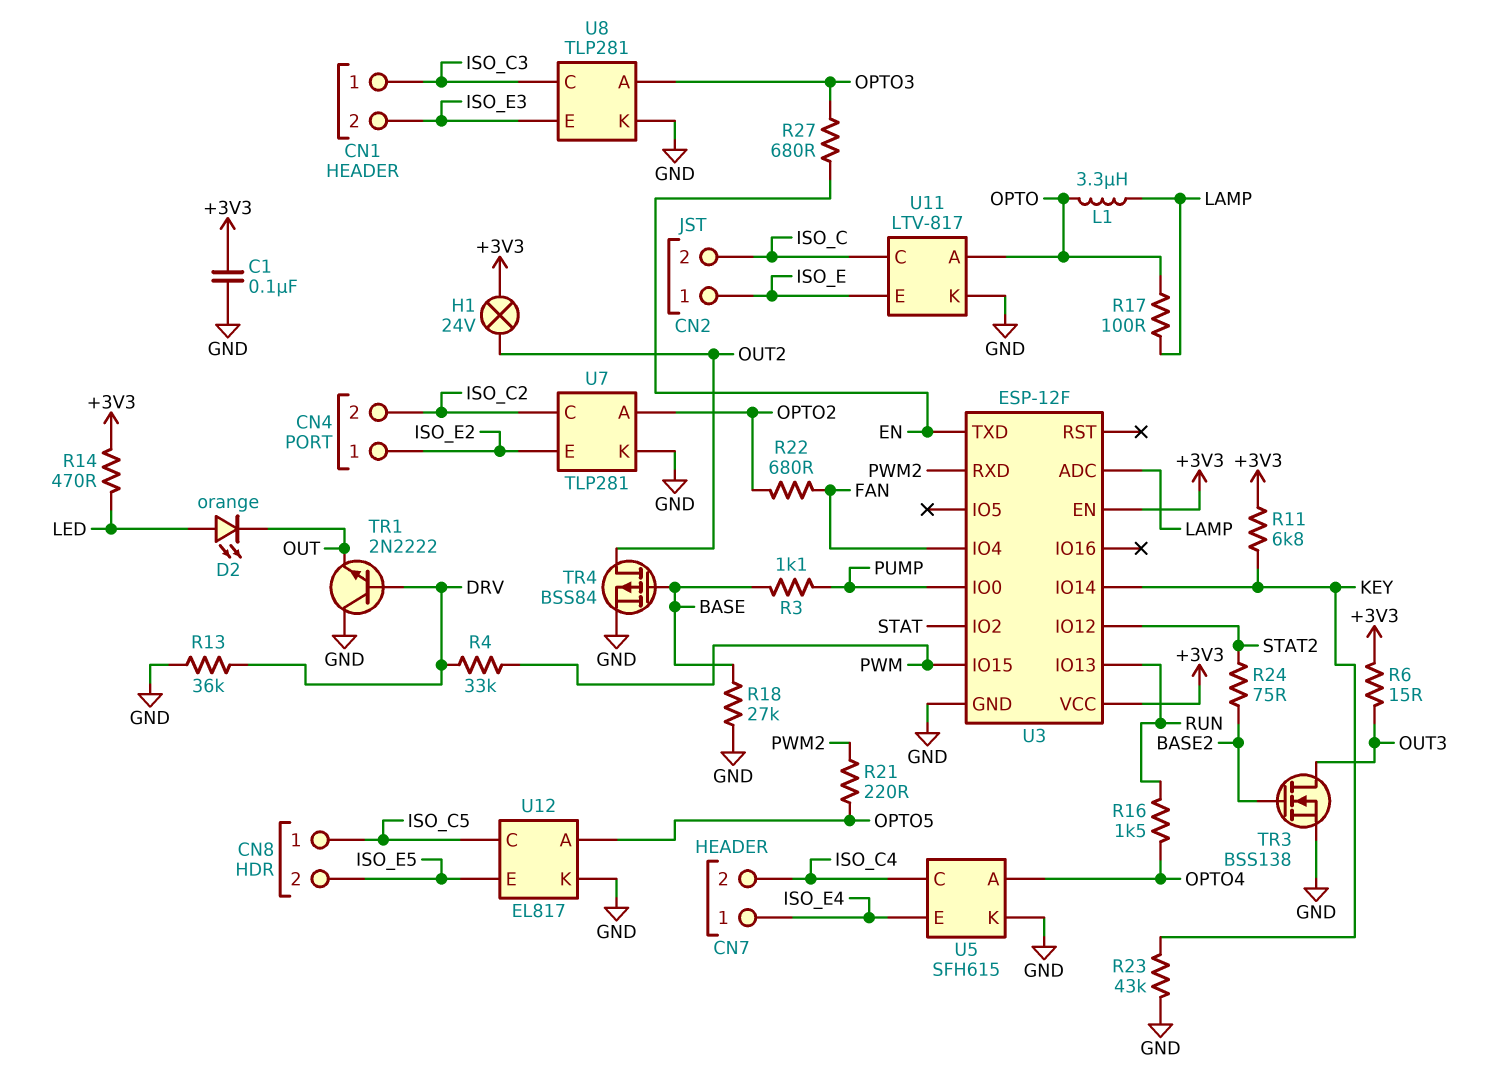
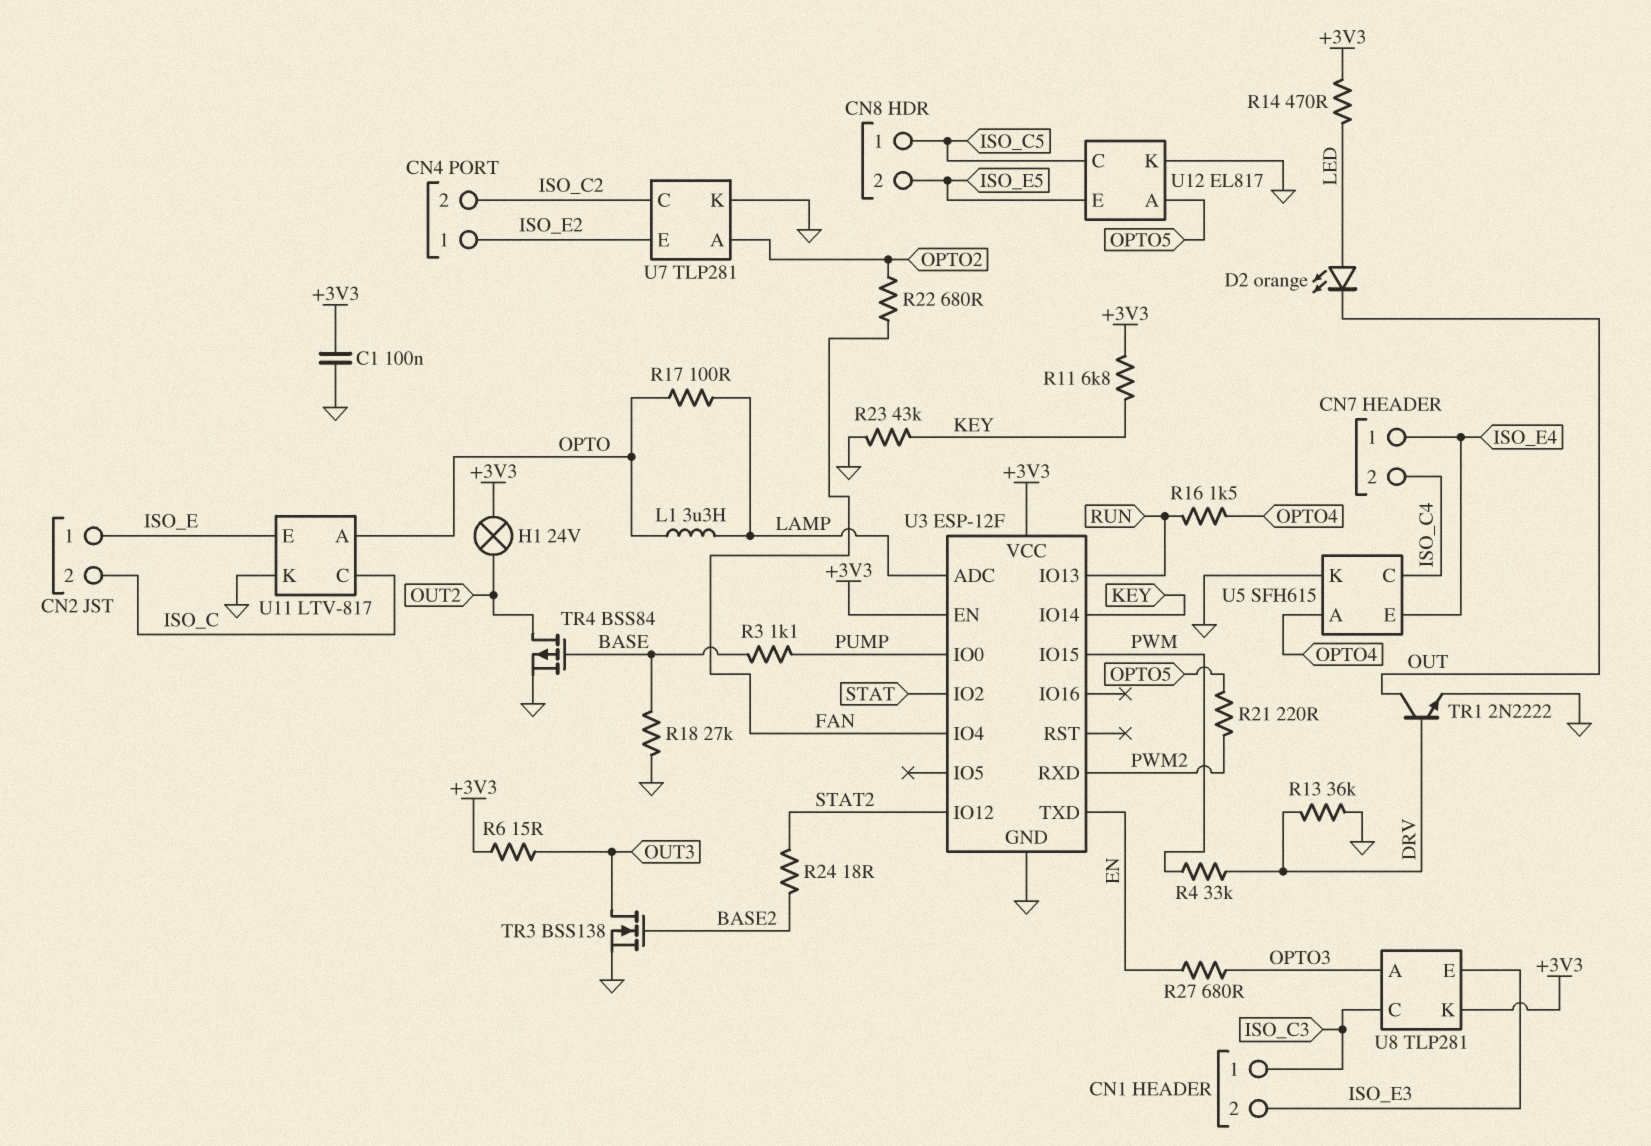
R24: 75 (BASE2, STAT2) -> 18 (BASE2, STAT2)
TR1: NPN 2N2222 (B DRV, C GND, E OUT) -> NPN 2N2222 (B DRV, C OUT, E GND)
U8 pin K: GND -> +3V3

